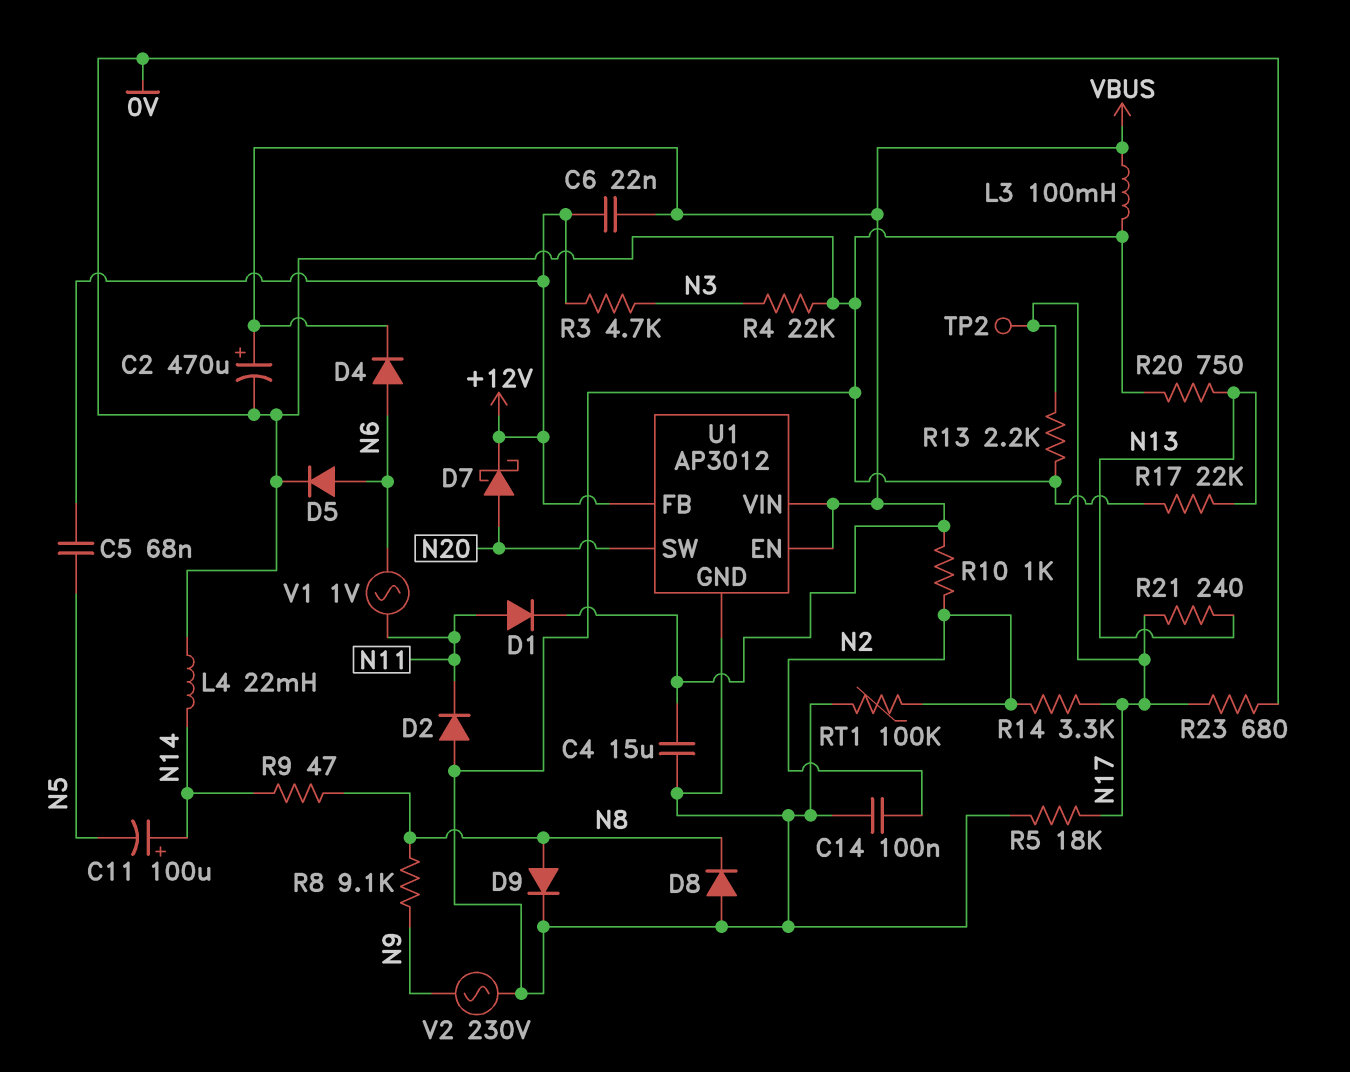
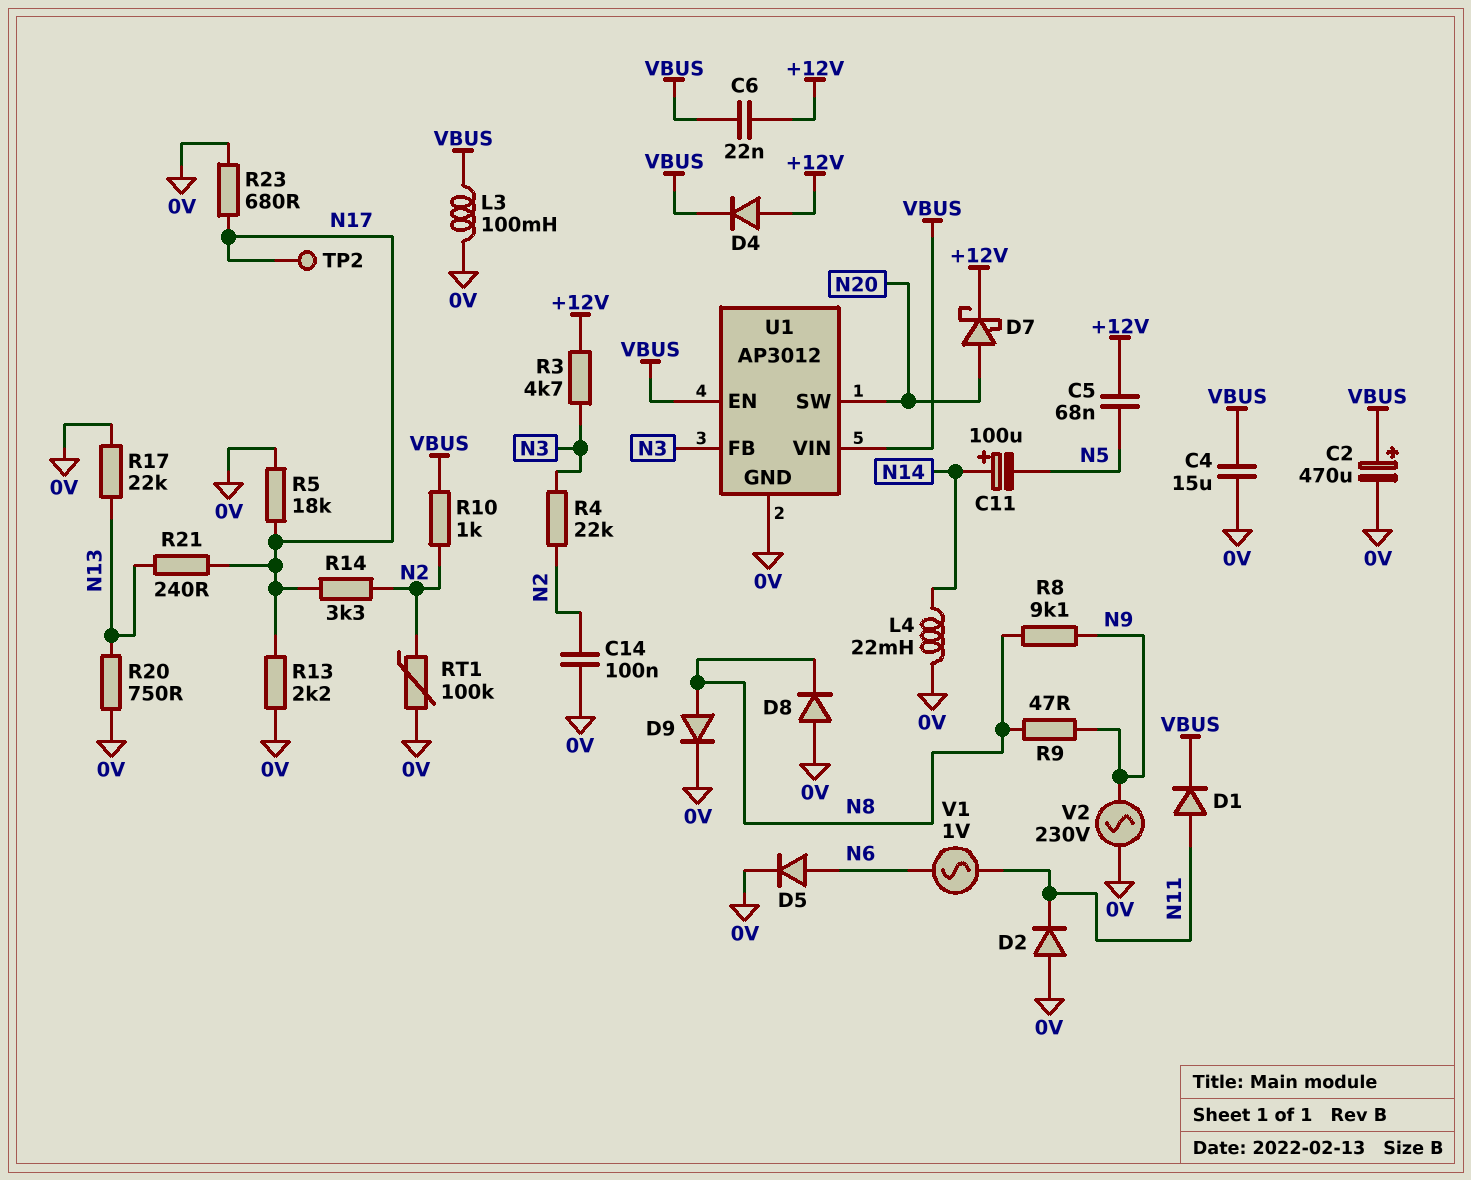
D4: diode (A N6, K VBUS) -> diode (A +12V, K VBUS)
R4: 22k (0V, N3) -> 22k (N2, N3)
R9: 47 (N8, N14) -> 47 (N8, N9)
U1 pin FB: +12V -> N3

